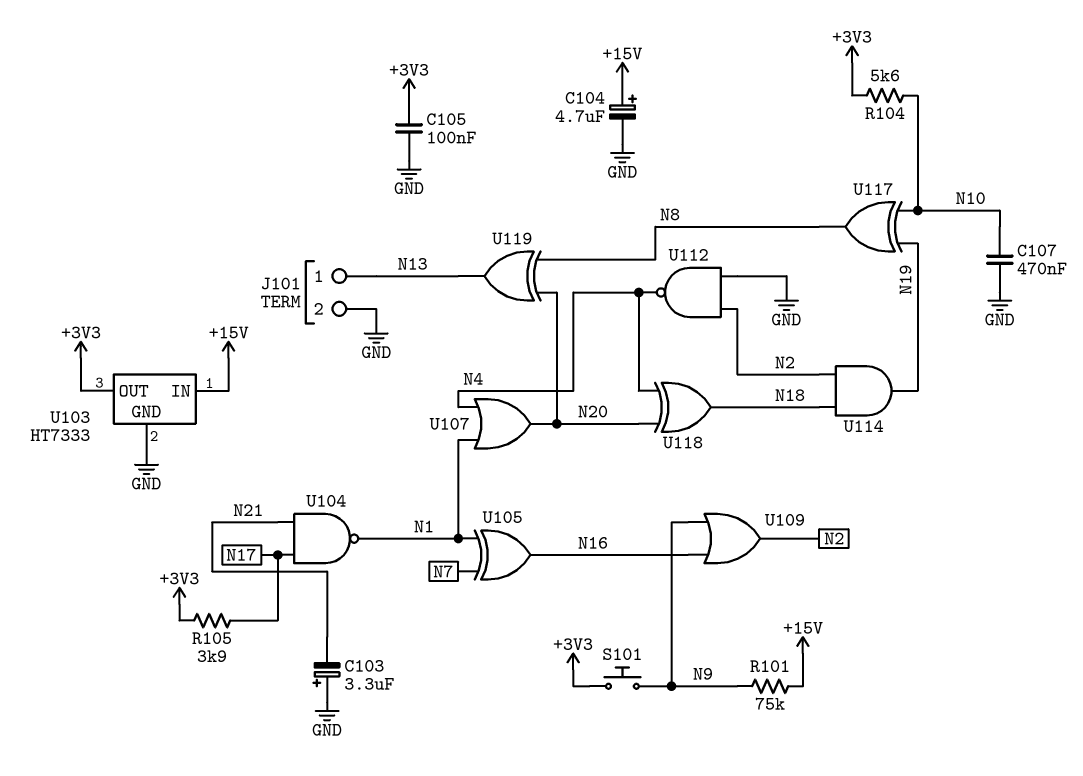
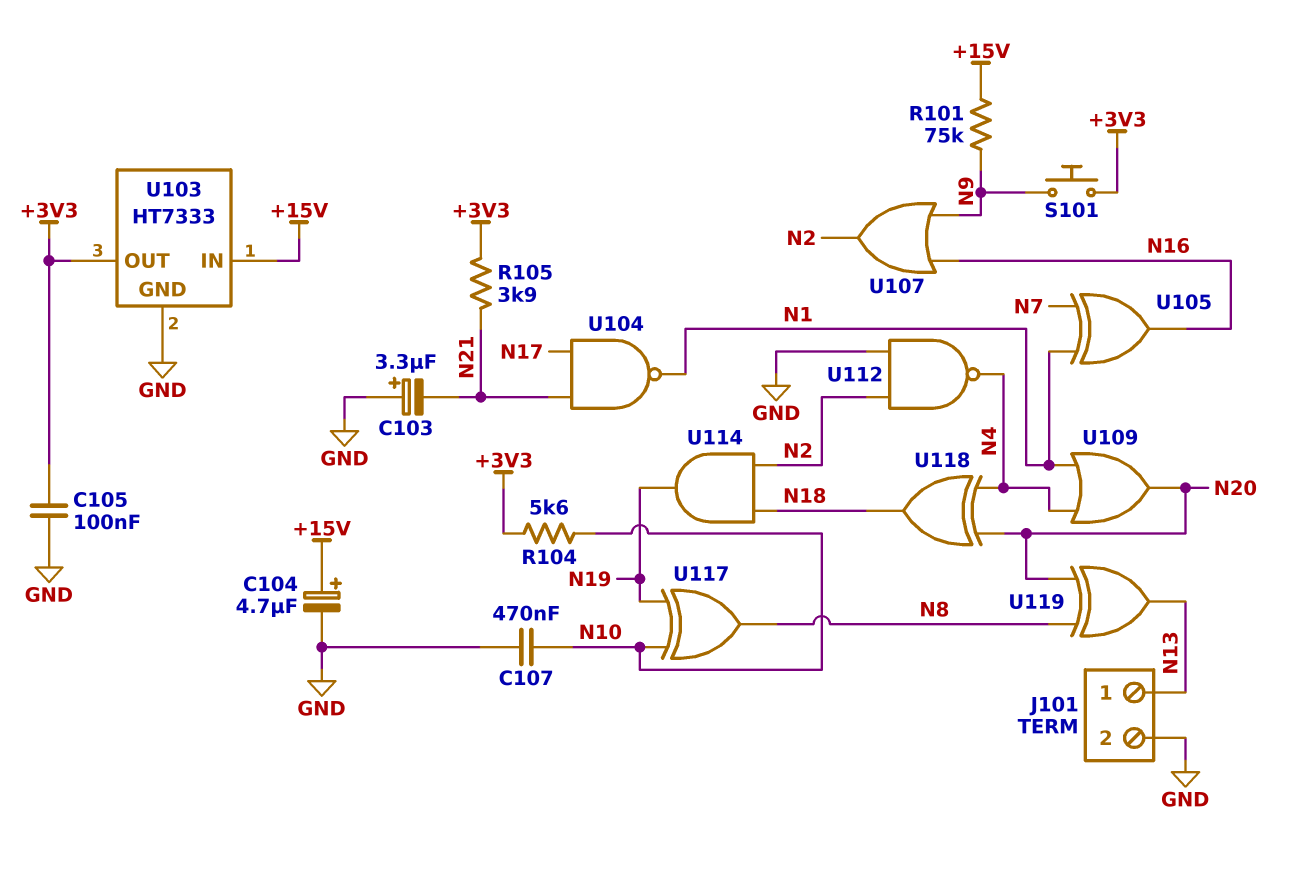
R105: 3.9k (+3V3, N17) -> 3.9k (+3V3, N21)
U107: OR (in N1, in N4, out N20) -> OR (in N9, in N16, out N2)
U109: OR (in N9, in N16, out N2) -> OR (in N1, in N4, out N20)

